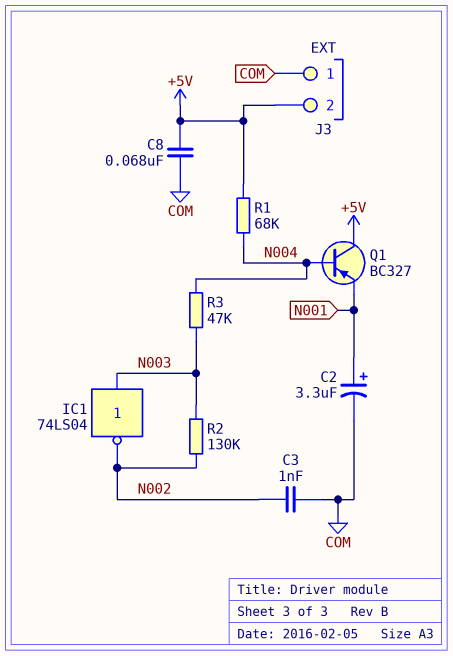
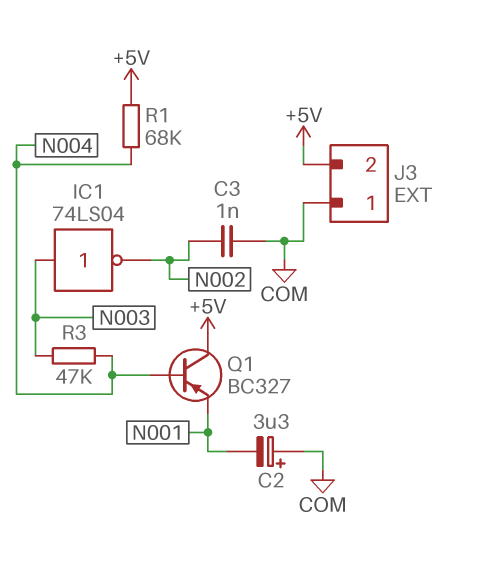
C2: 3.3uF (plus N001, minus COM) -> 3.3uF (plus COM, minus N001)
C8: 68nF (+5V, COM) -> none
R2: 130k (N002, N003) -> none

